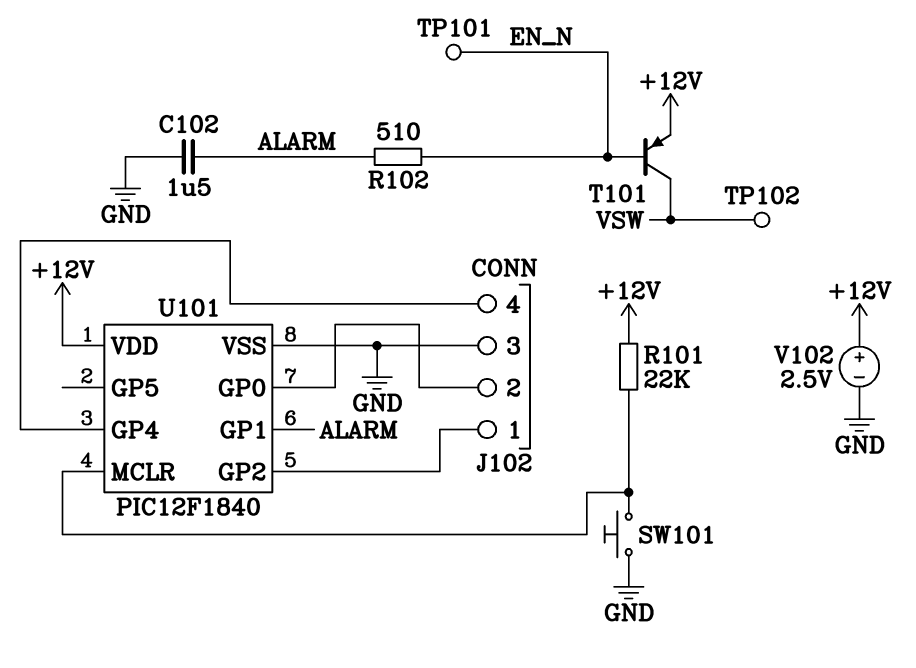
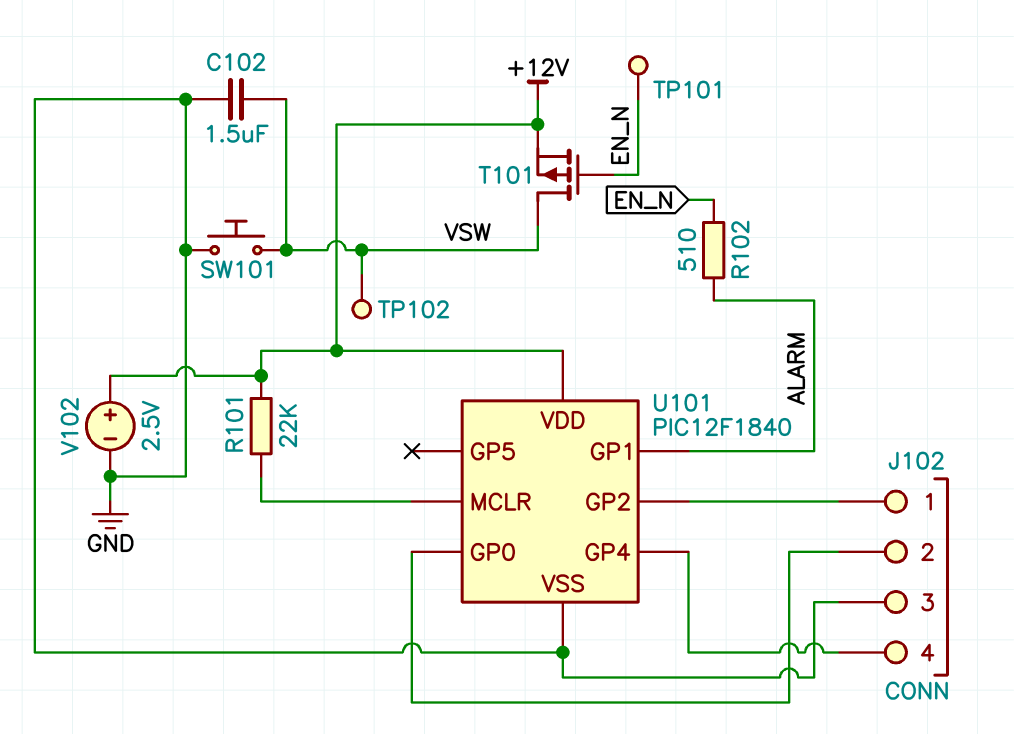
C102: 1.5uF (ALARM, GND) -> 1.5uF (GND, VSW)
SW101: button (GND, U101/MCLR) -> button (GND, VSW)
T101: PNP (B EN_N, C VSW, E +12V) -> PMOS (G EN_N, D VSW, S +12V)

